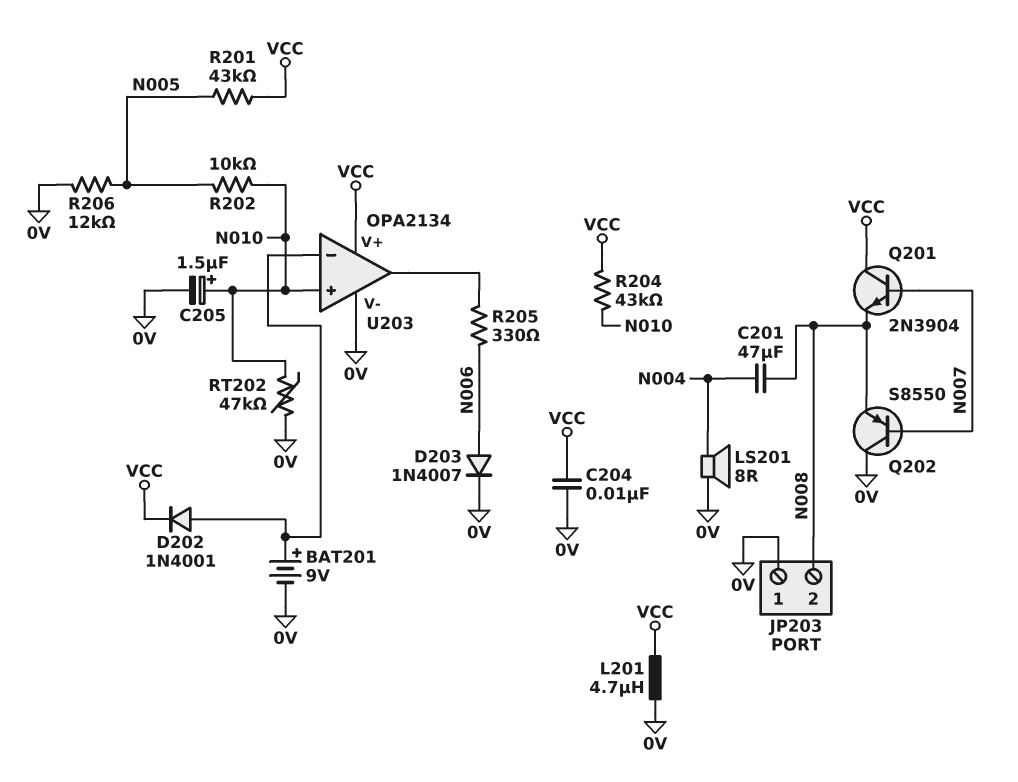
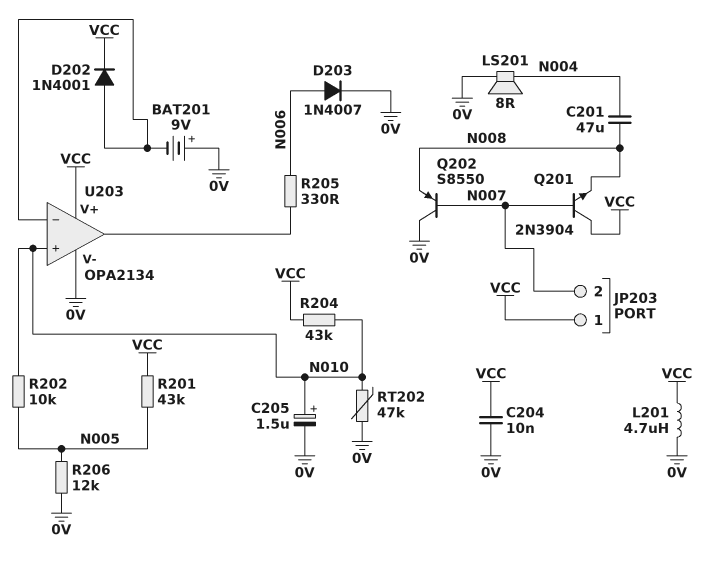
BAT201: 9V (plus U203/in-, minus 0V) -> 9V (plus 0V, minus U203/in-)
JP203 pin 1: 0V -> VCC
JP203 pin 2: N008 -> N007

